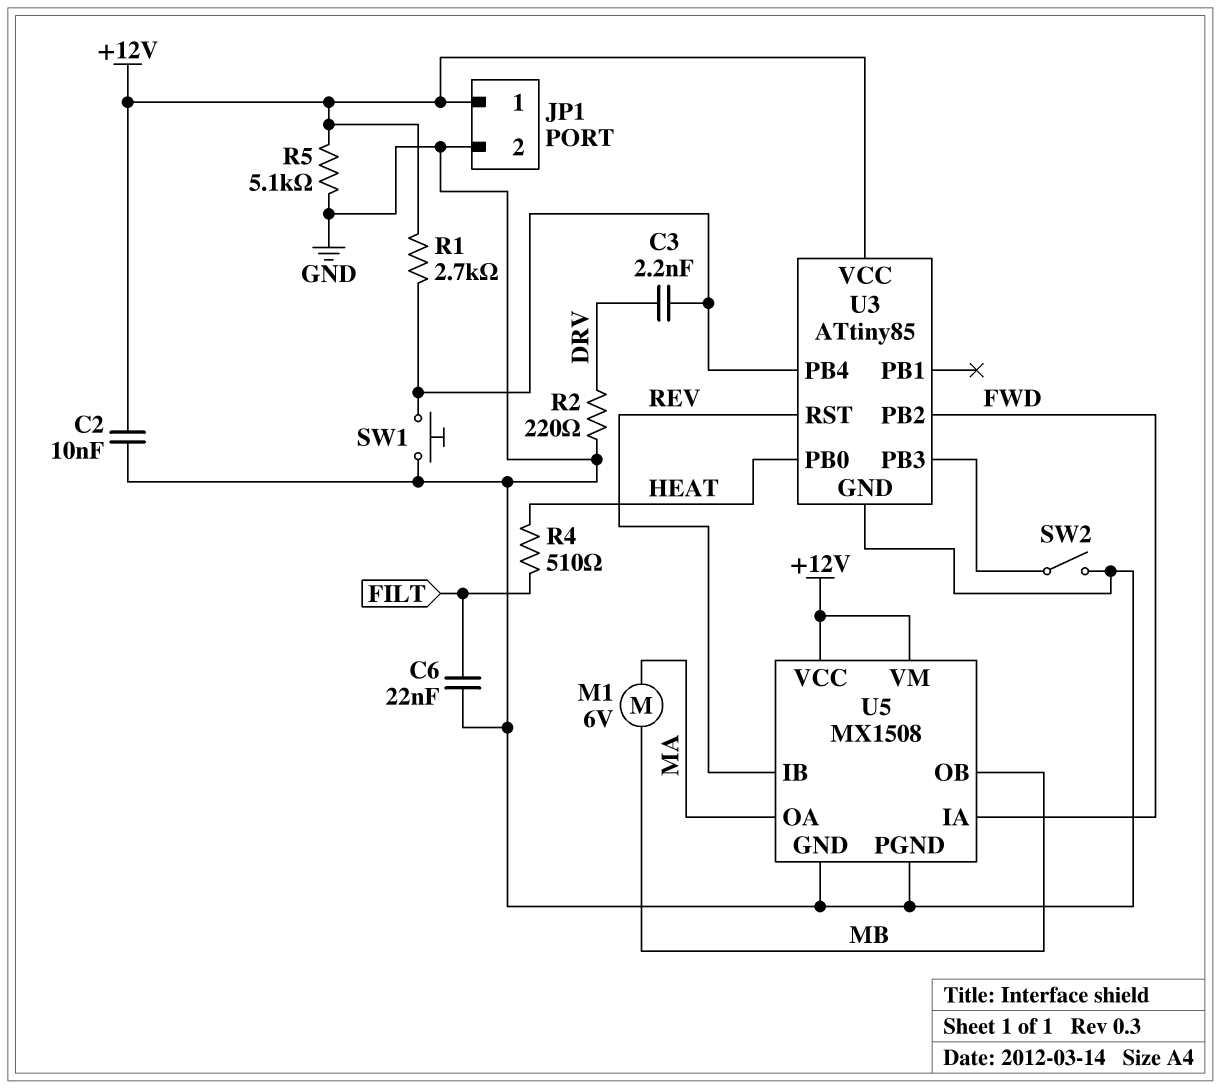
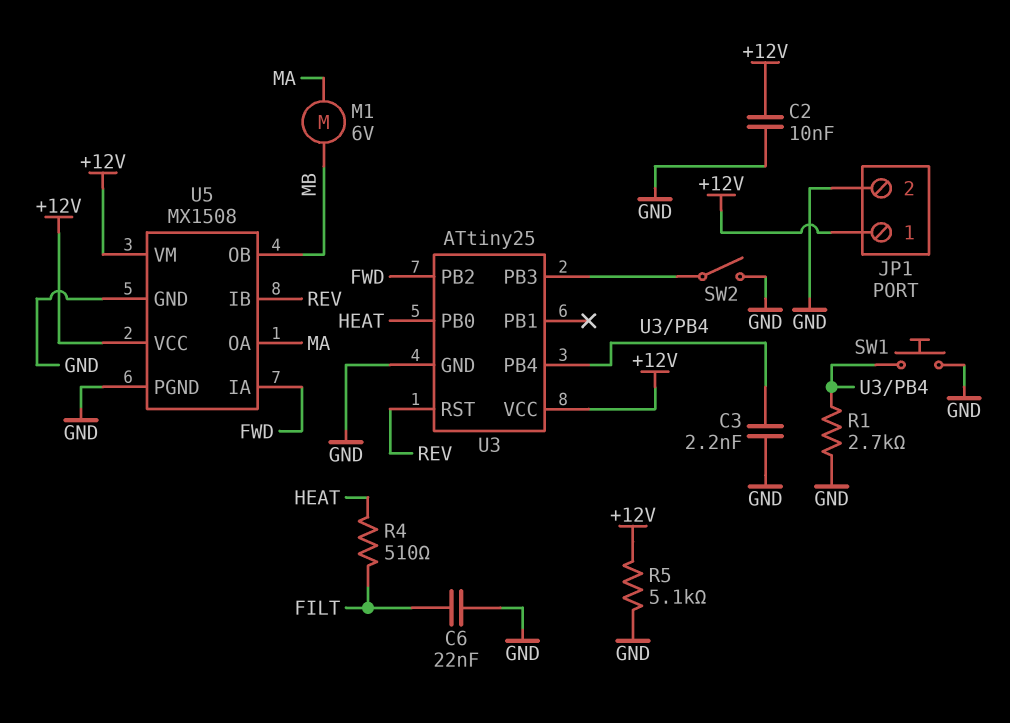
C3: 2.2nF (DRV, U3/PB4) -> 2.2nF (GND, U3/PB4)
R1: 2.7k (+12V, U3/PB4) -> 2.7k (GND, U3/PB4)
R2: 220 (DRV, GND) -> none
U3: ATtiny85 -> ATtiny25

